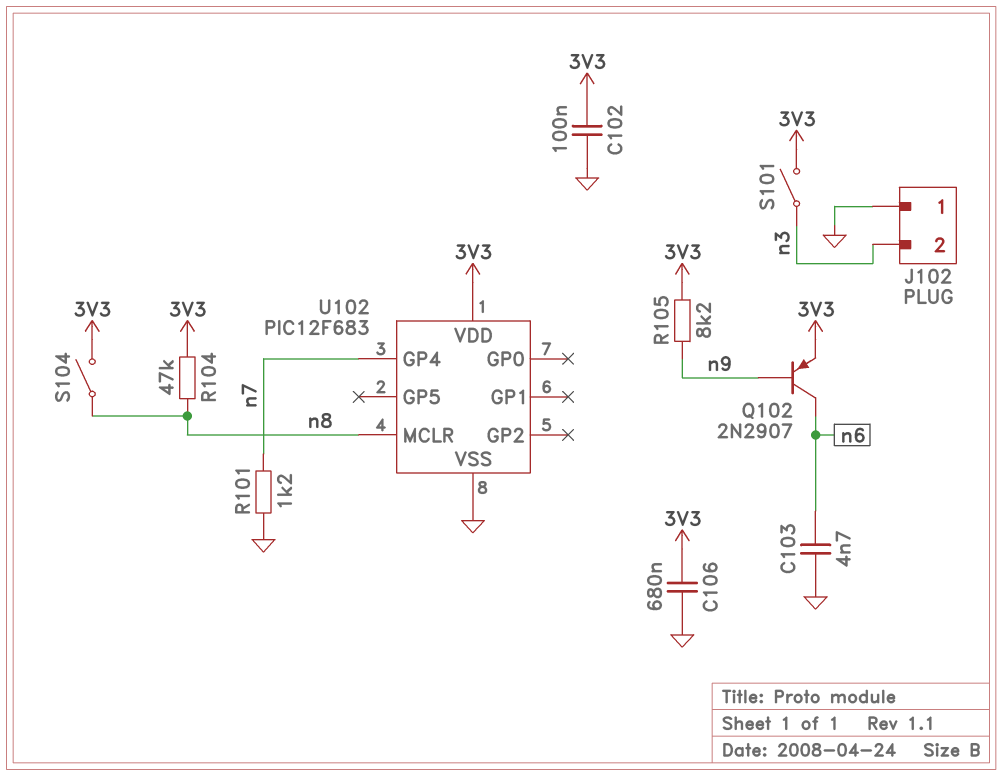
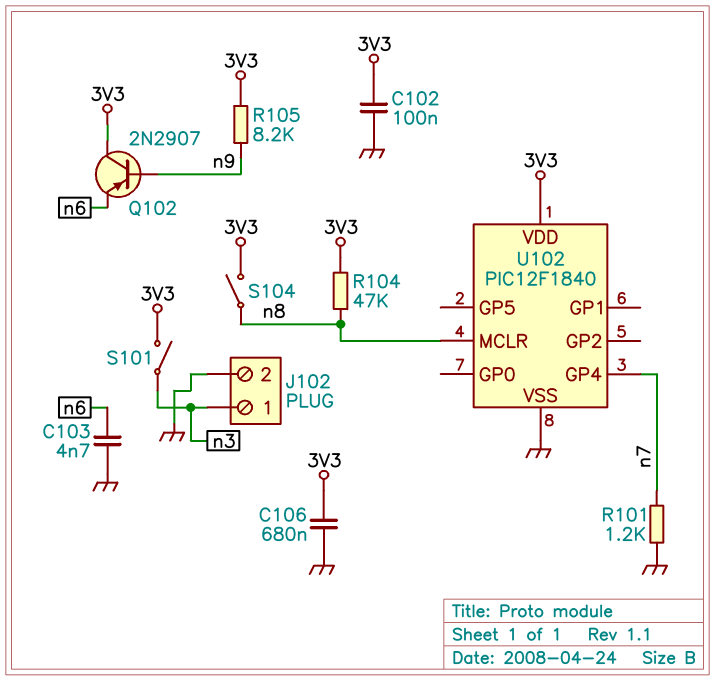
J102 pin 1: GND -> n3
J102 pin 2: n3 -> GND
Q102: PNP 2N2907 (B n9, C n6, E 3V3) -> PNP 2N2907 (B n9, C 3V3, E n6)
U102: PIC12F683 -> PIC12F1840

